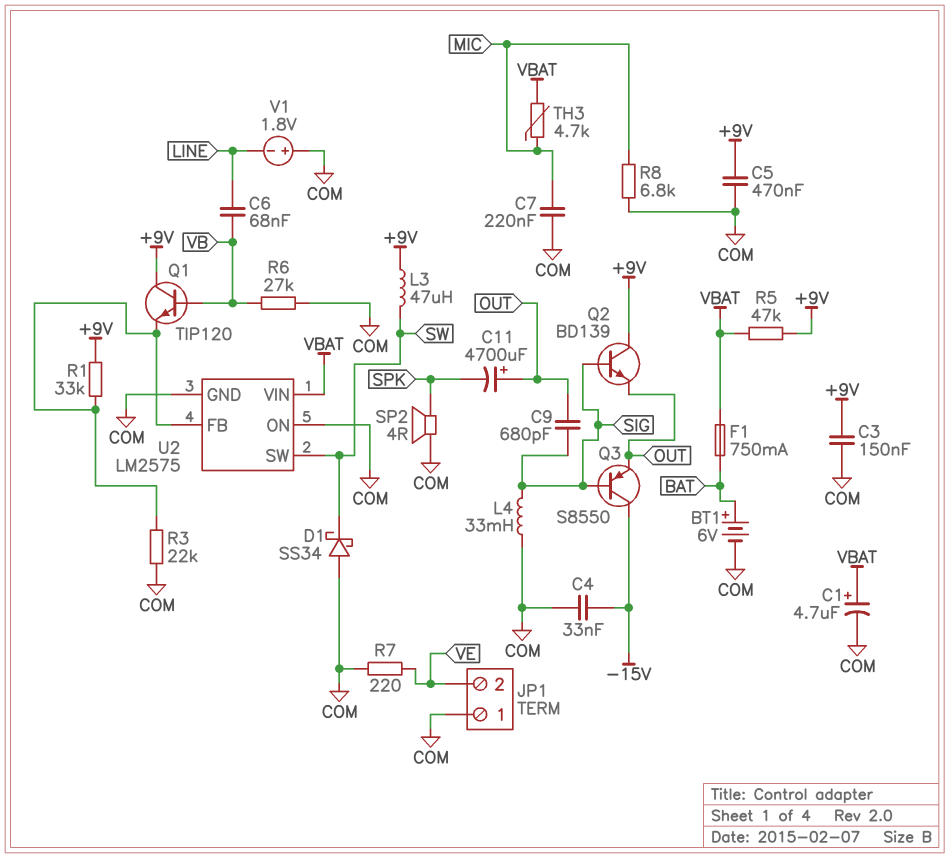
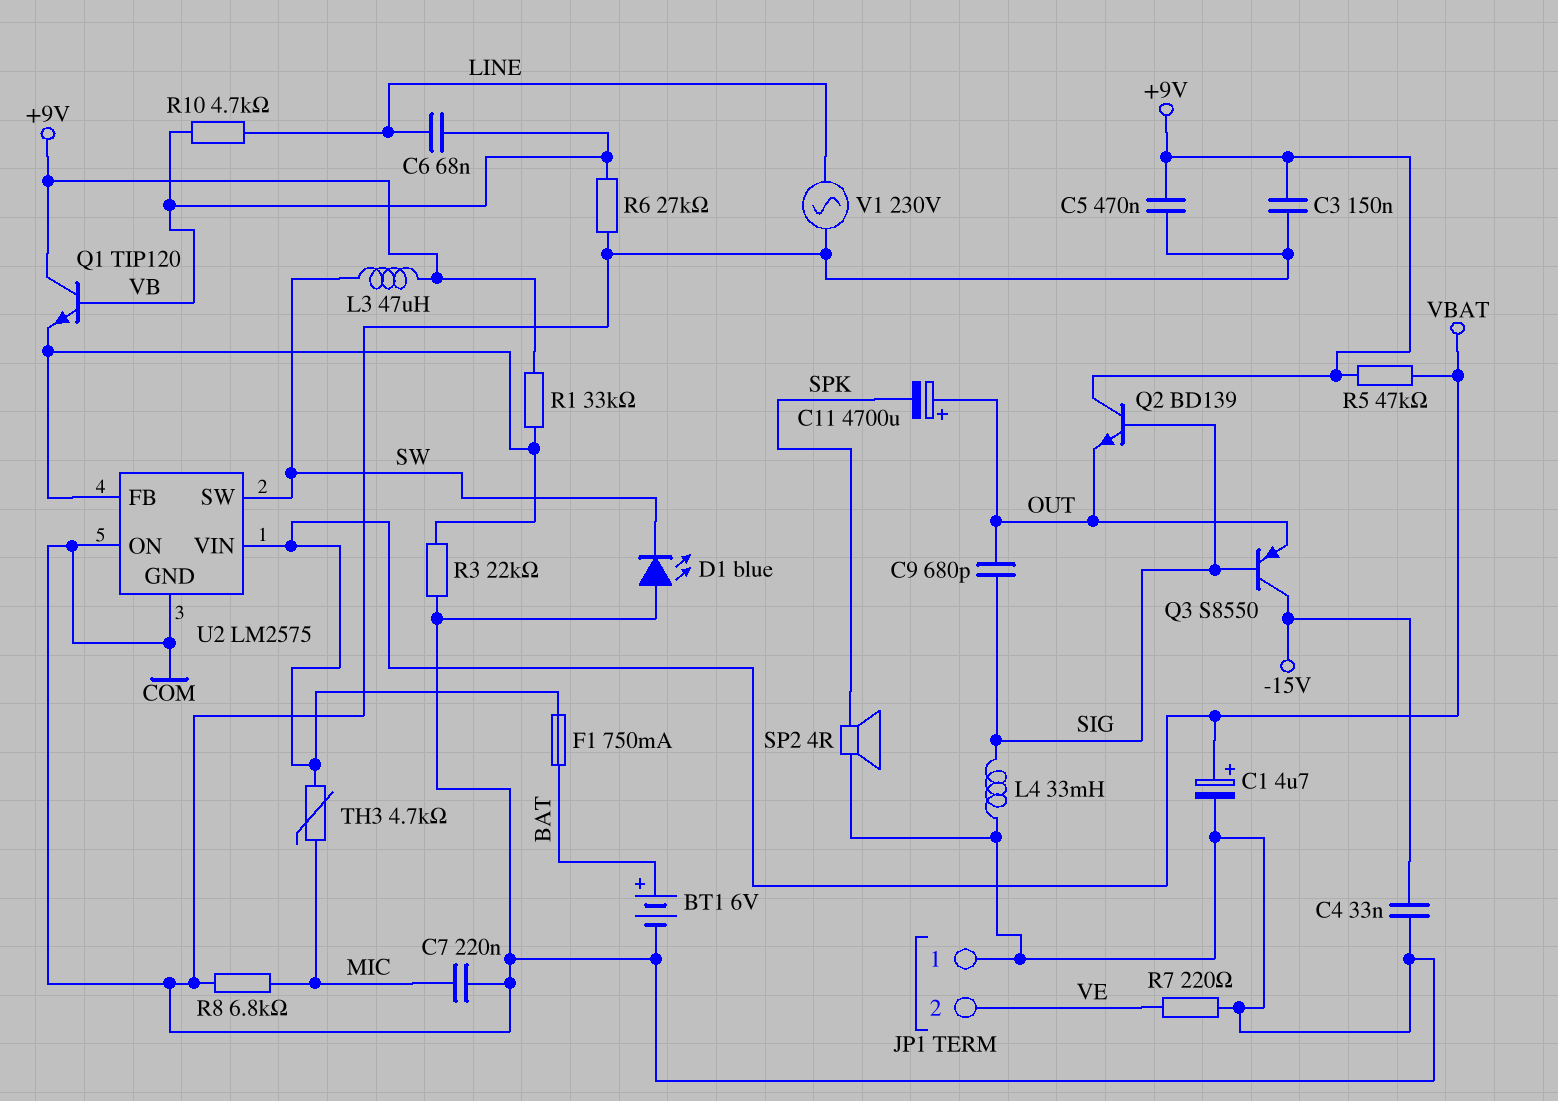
D1: schottky SS34 (A COM, K SW) -> LED blue (A COM, K SW)
R10: none -> 4.7k (LINE, VB)
V1: 1.8V (plus COM, minus LINE) -> AC 230V (COM, LINE)

